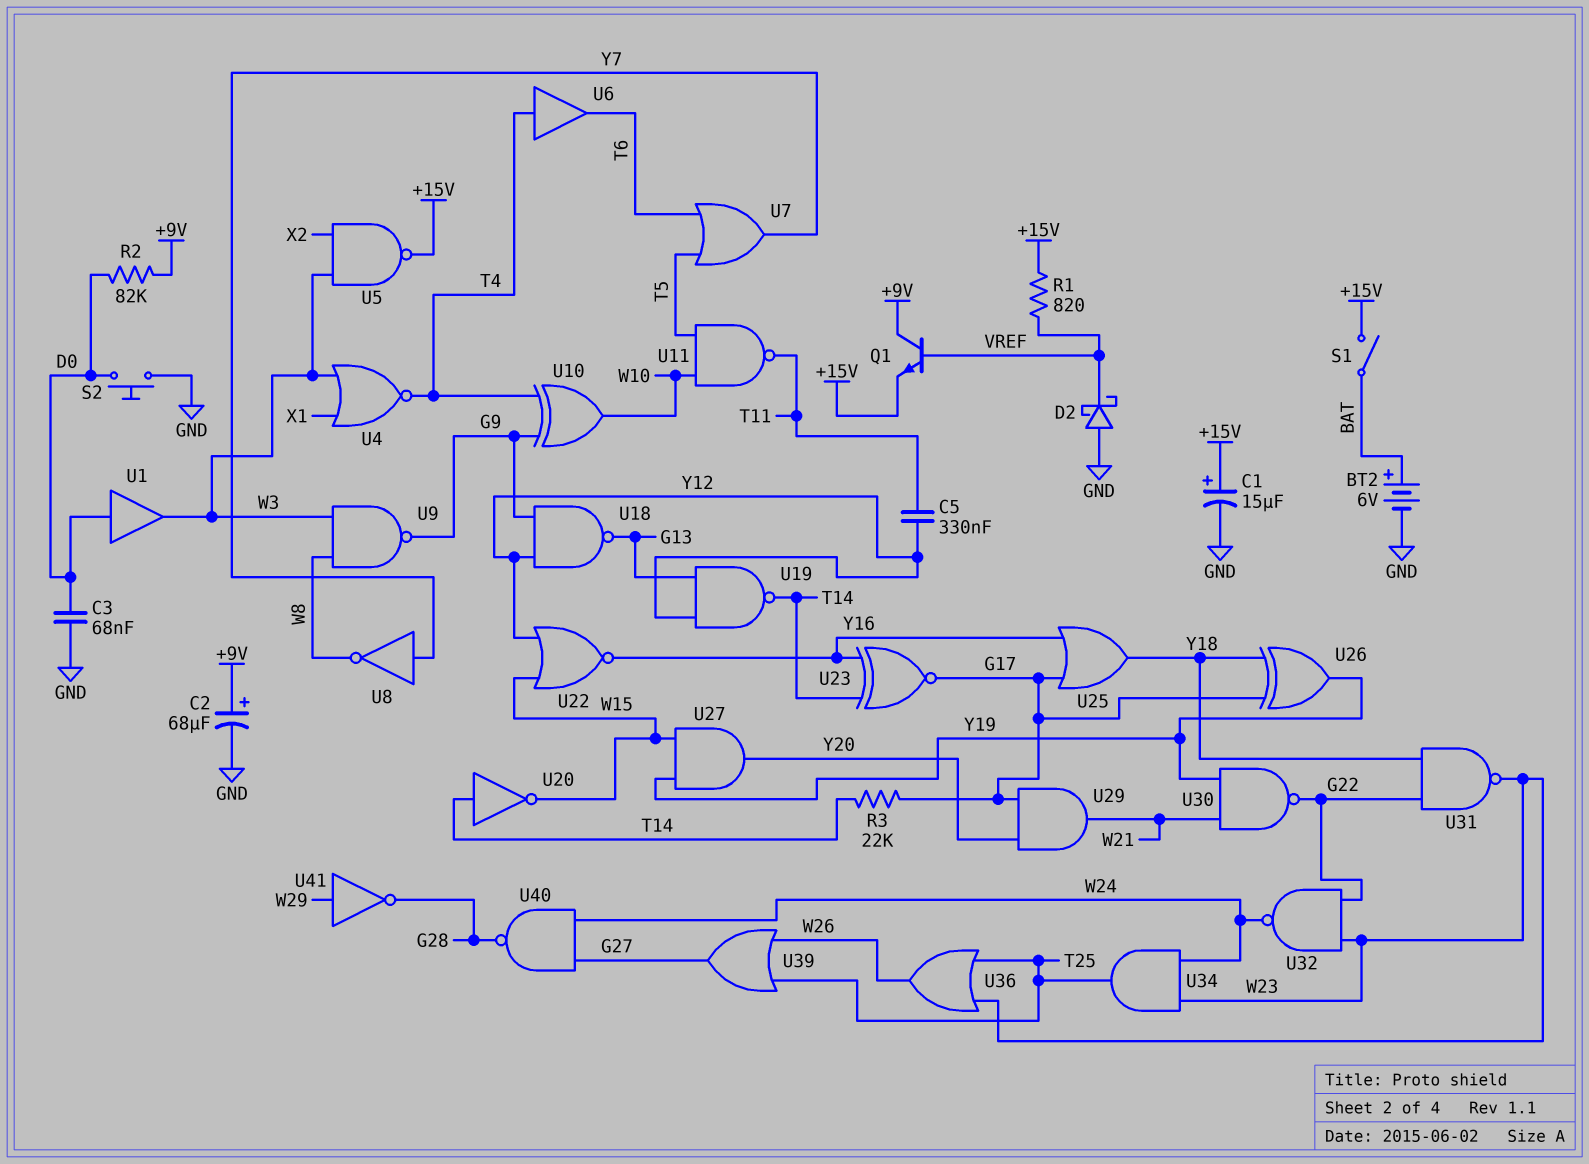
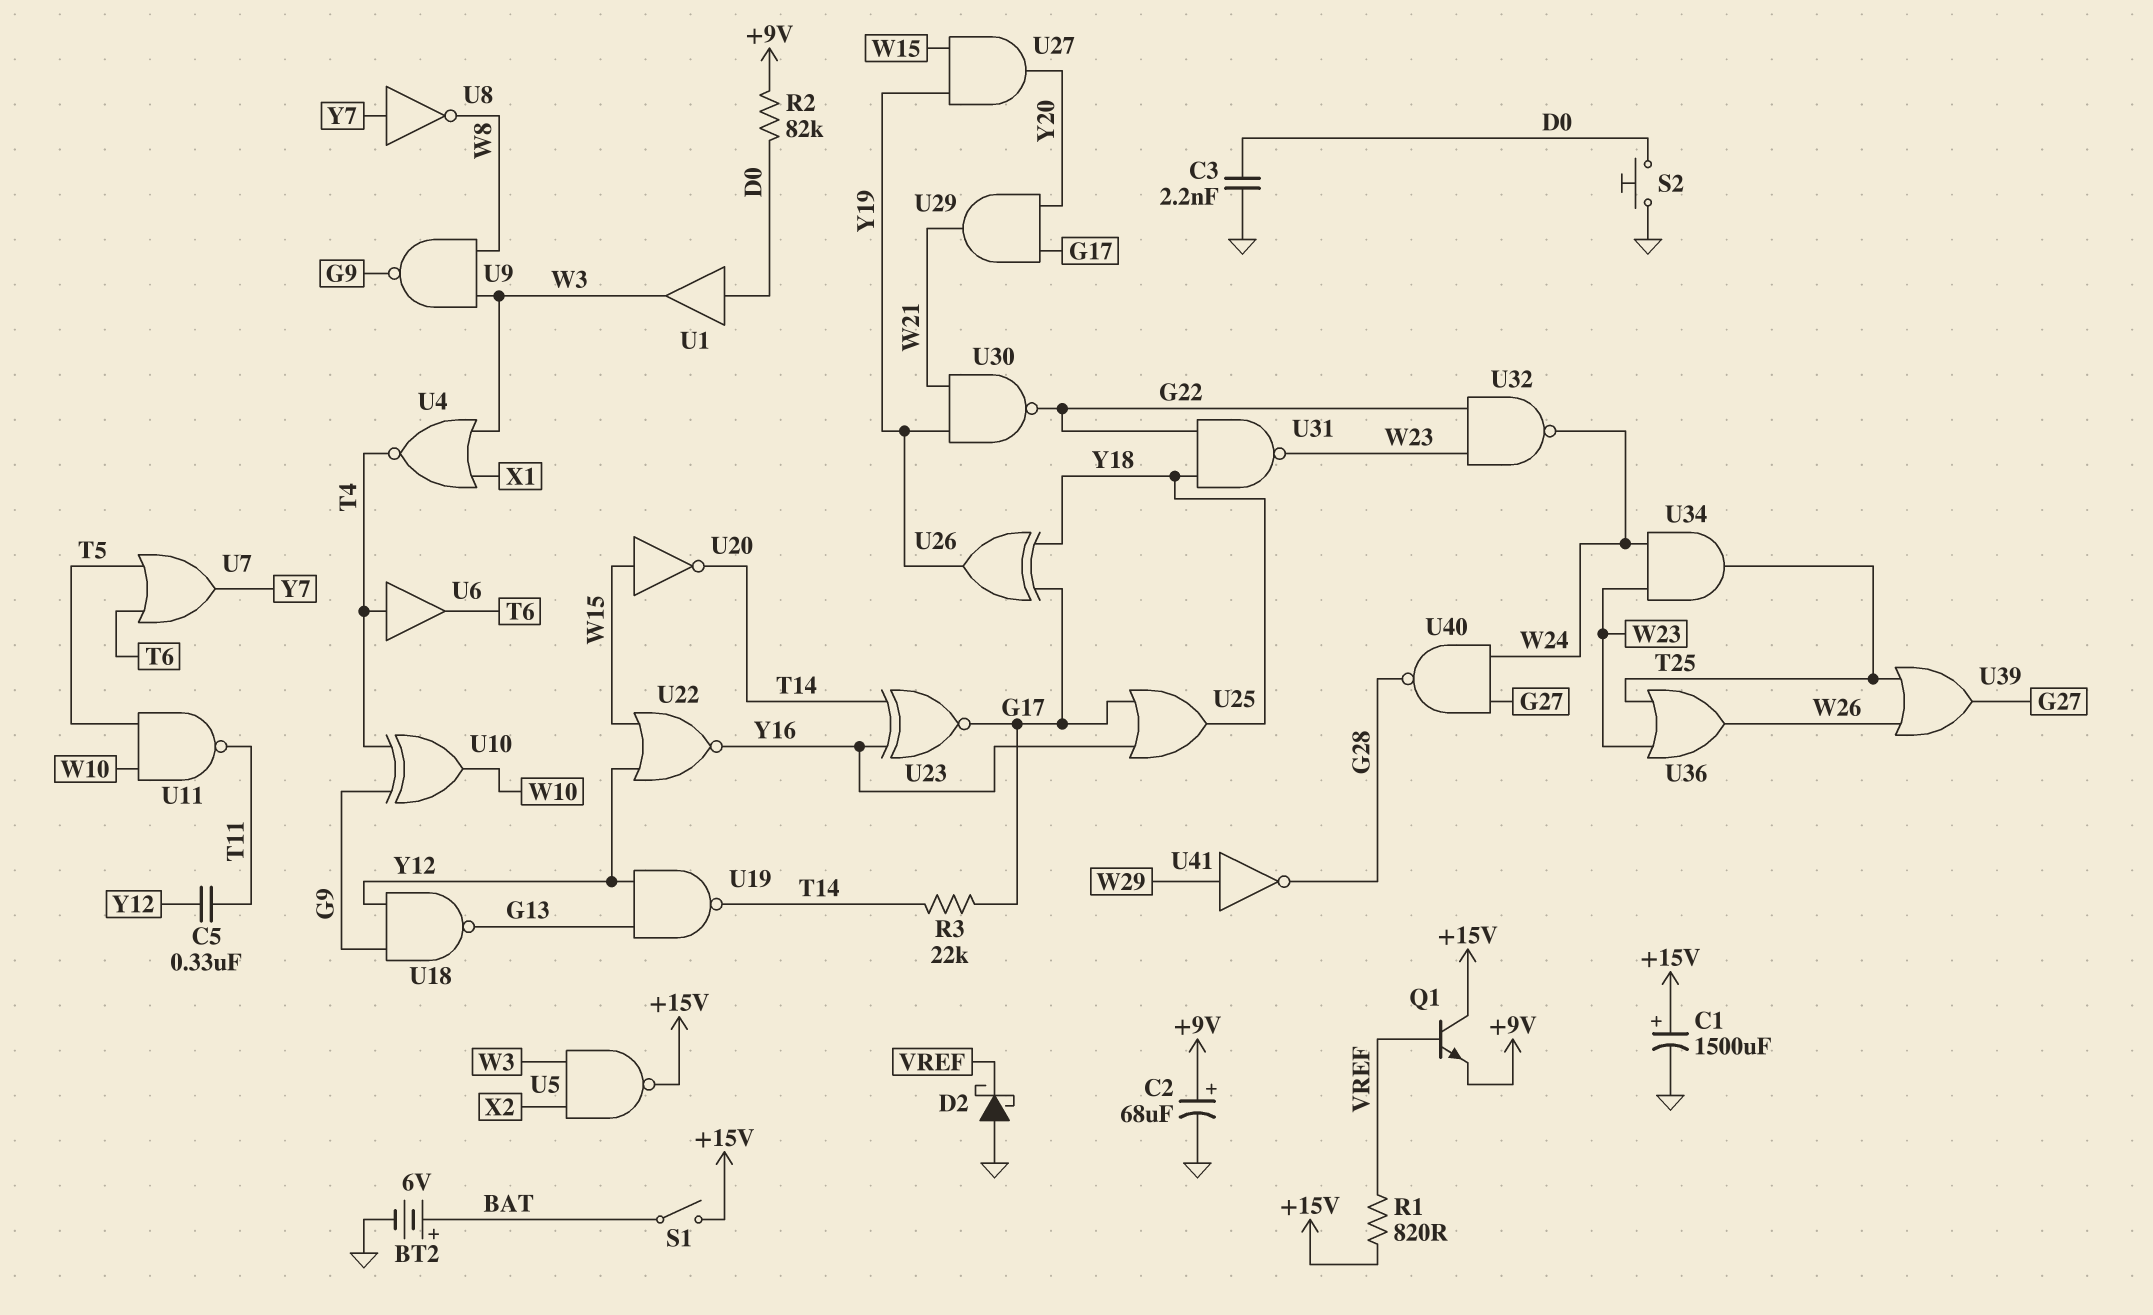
C1: 15uF (plus +15V, minus GND) -> 1500uF (plus +15V, minus GND)
C3: 68nF (D0, GND) -> 2.2nF (D0, GND)
Q1: NPN (B VREF, C +9V, E +15V) -> NPN (B VREF, C +15V, E +9V)
U20: NOT (in T14, out W15) -> NOT (in W15, out T14)

